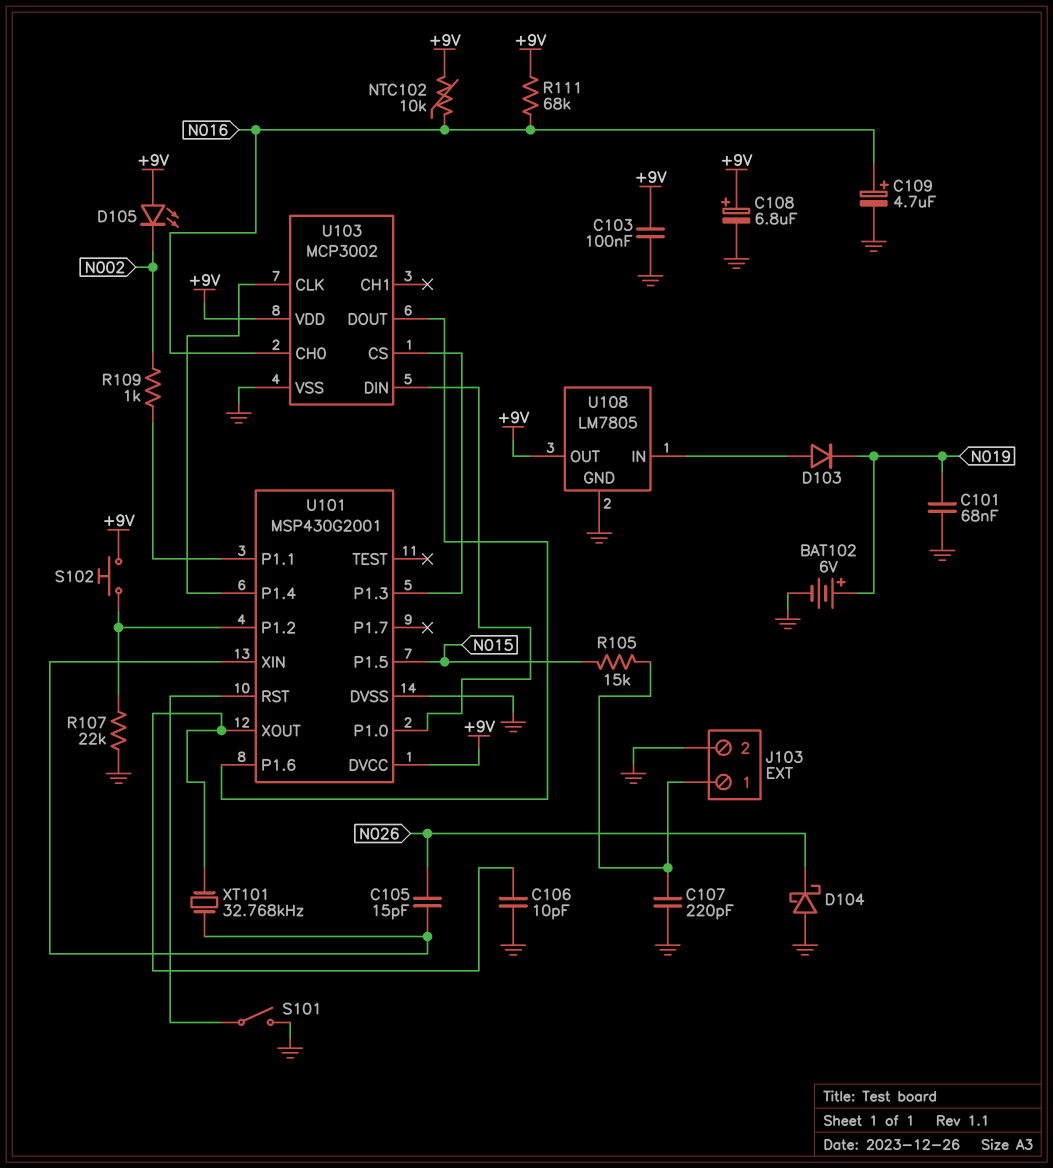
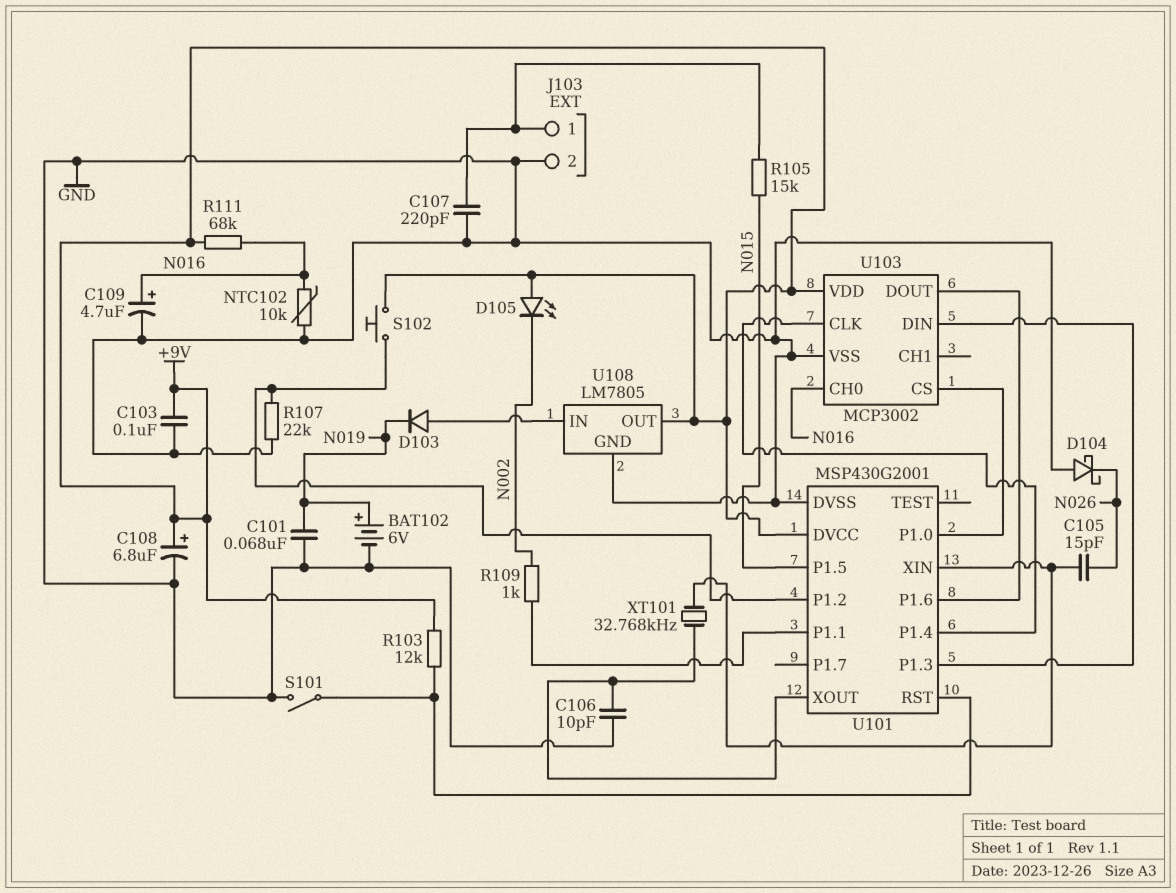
NTC102: 10k (+9V, N016) -> 10k (GND, N016)
R103: none -> 12k (+9V, U101/RST)
U103 pin CS: U101/P1.3 -> U101/P1.0
U103 pin DIN: U101/P1.0 -> U101/P1.3

